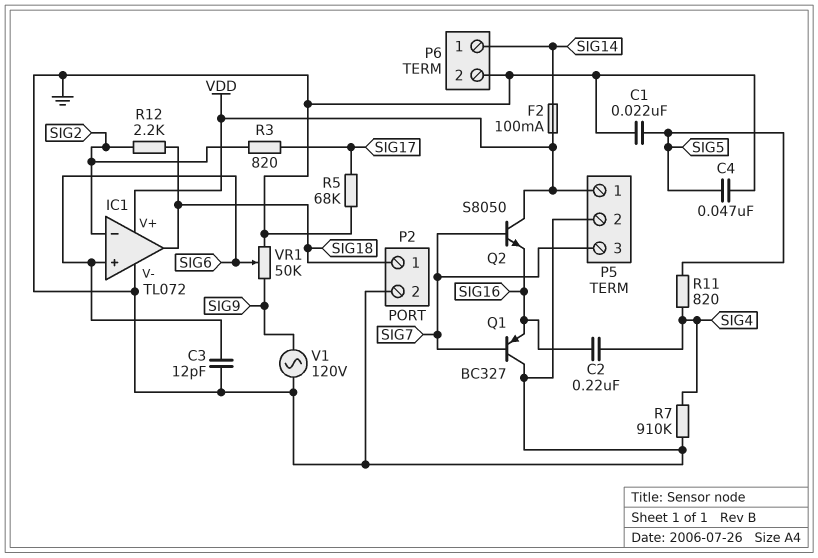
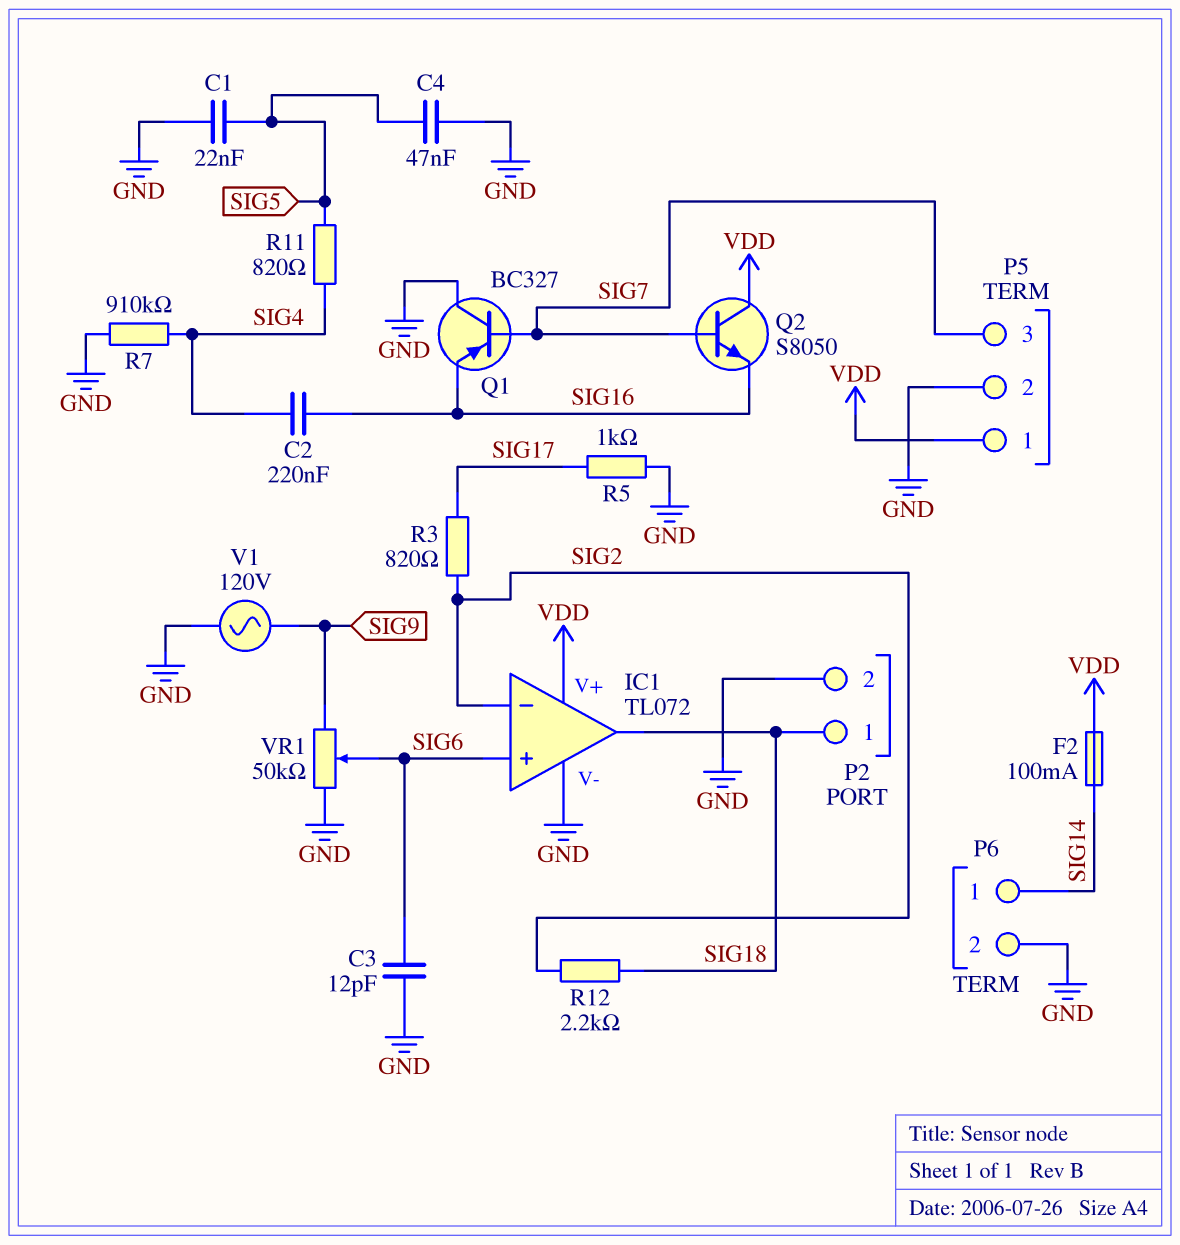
R5: 68k (GND, SIG17) -> 1k (GND, SIG17)

